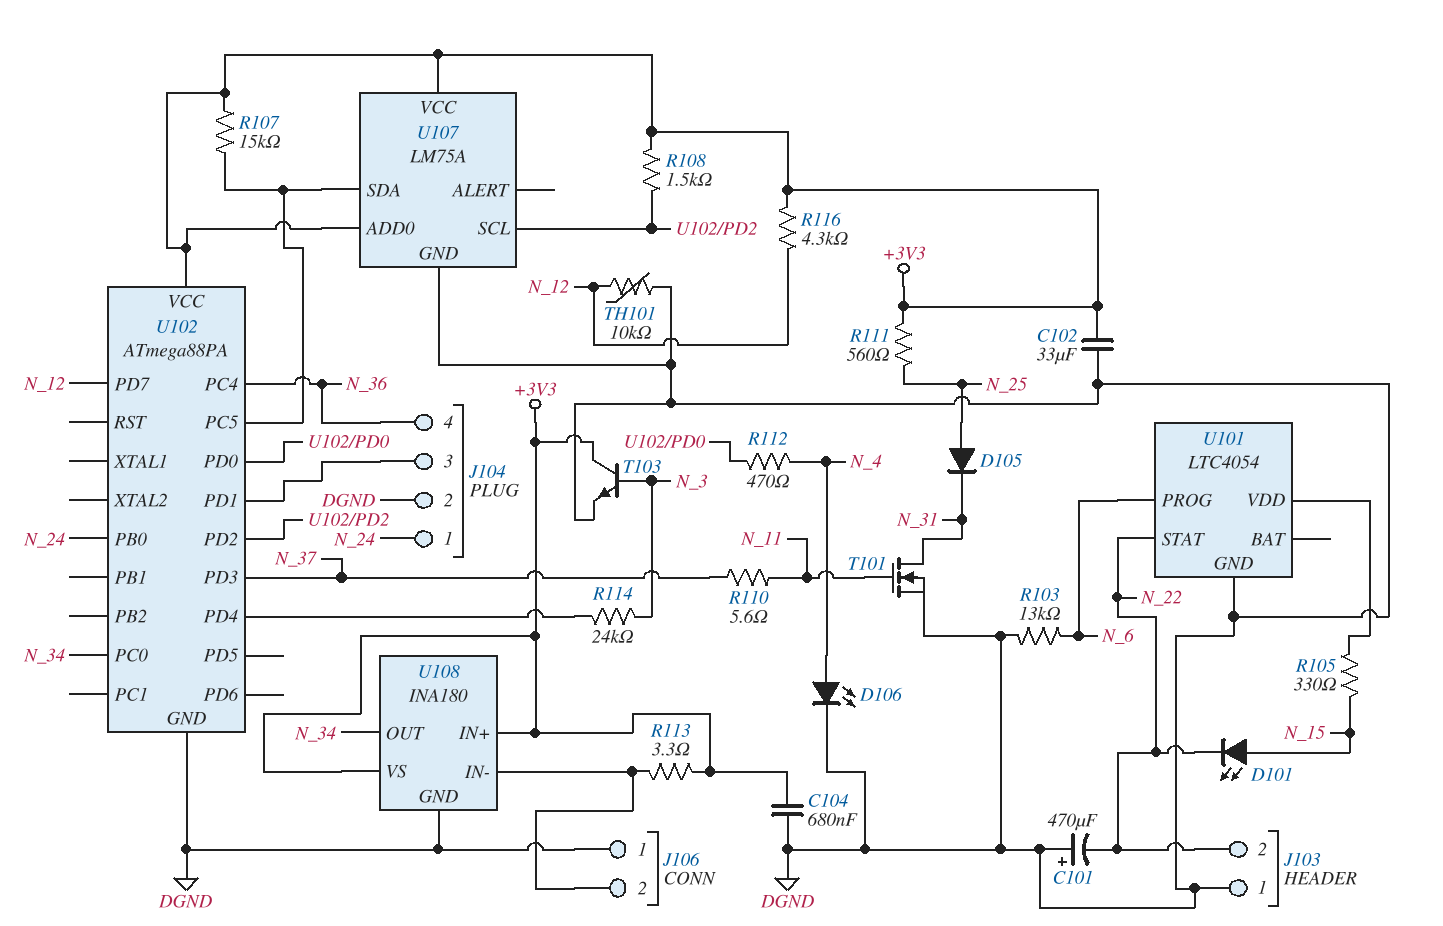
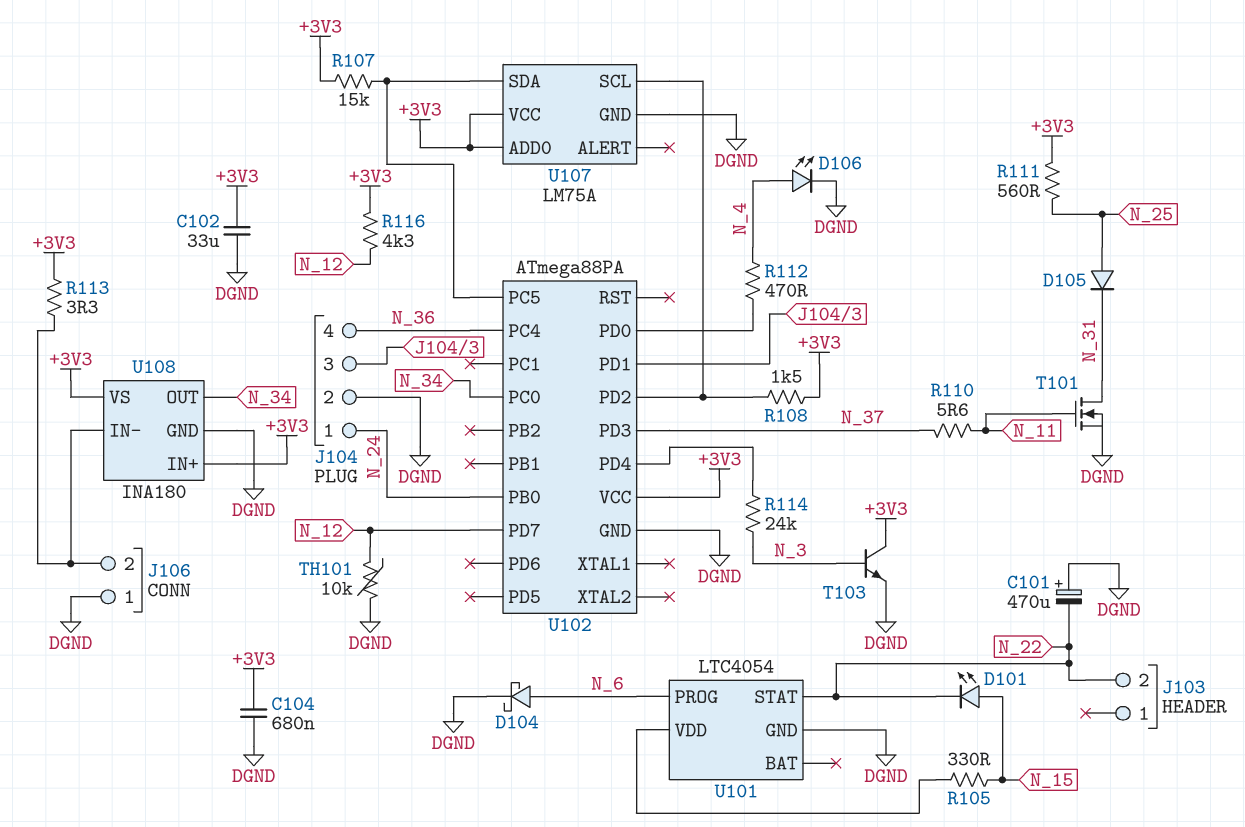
D104: none -> schottky (A N_6, K DGND)
J103 pin 1: DGND -> none
R103: 13k (DGND, N_6) -> none

